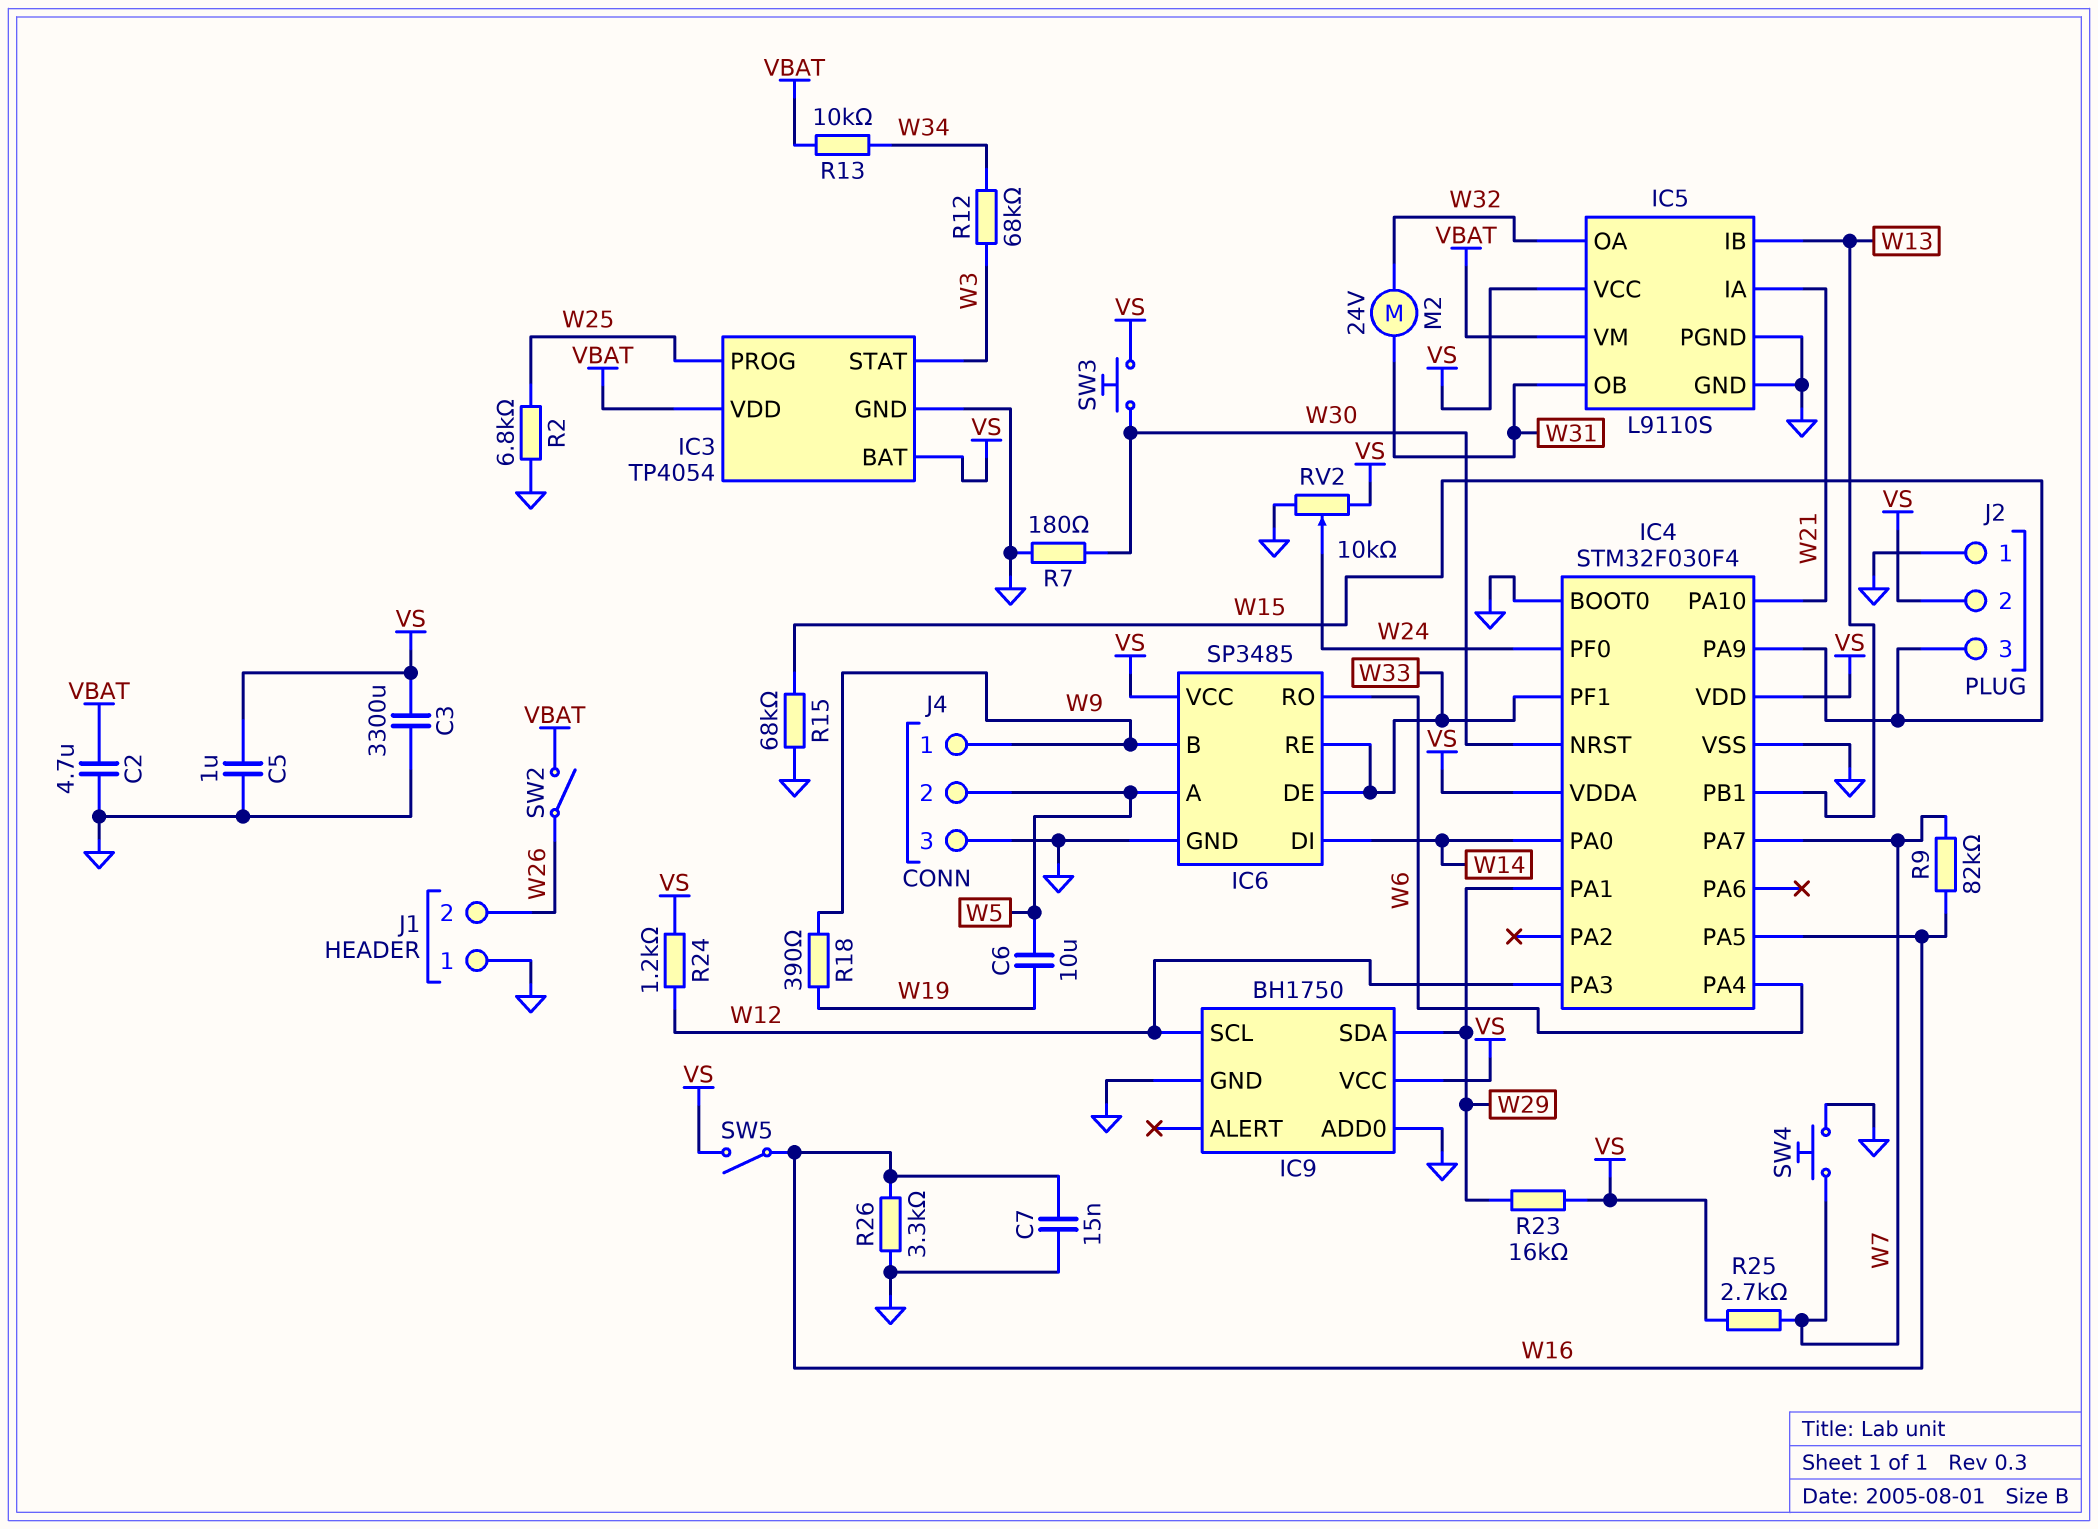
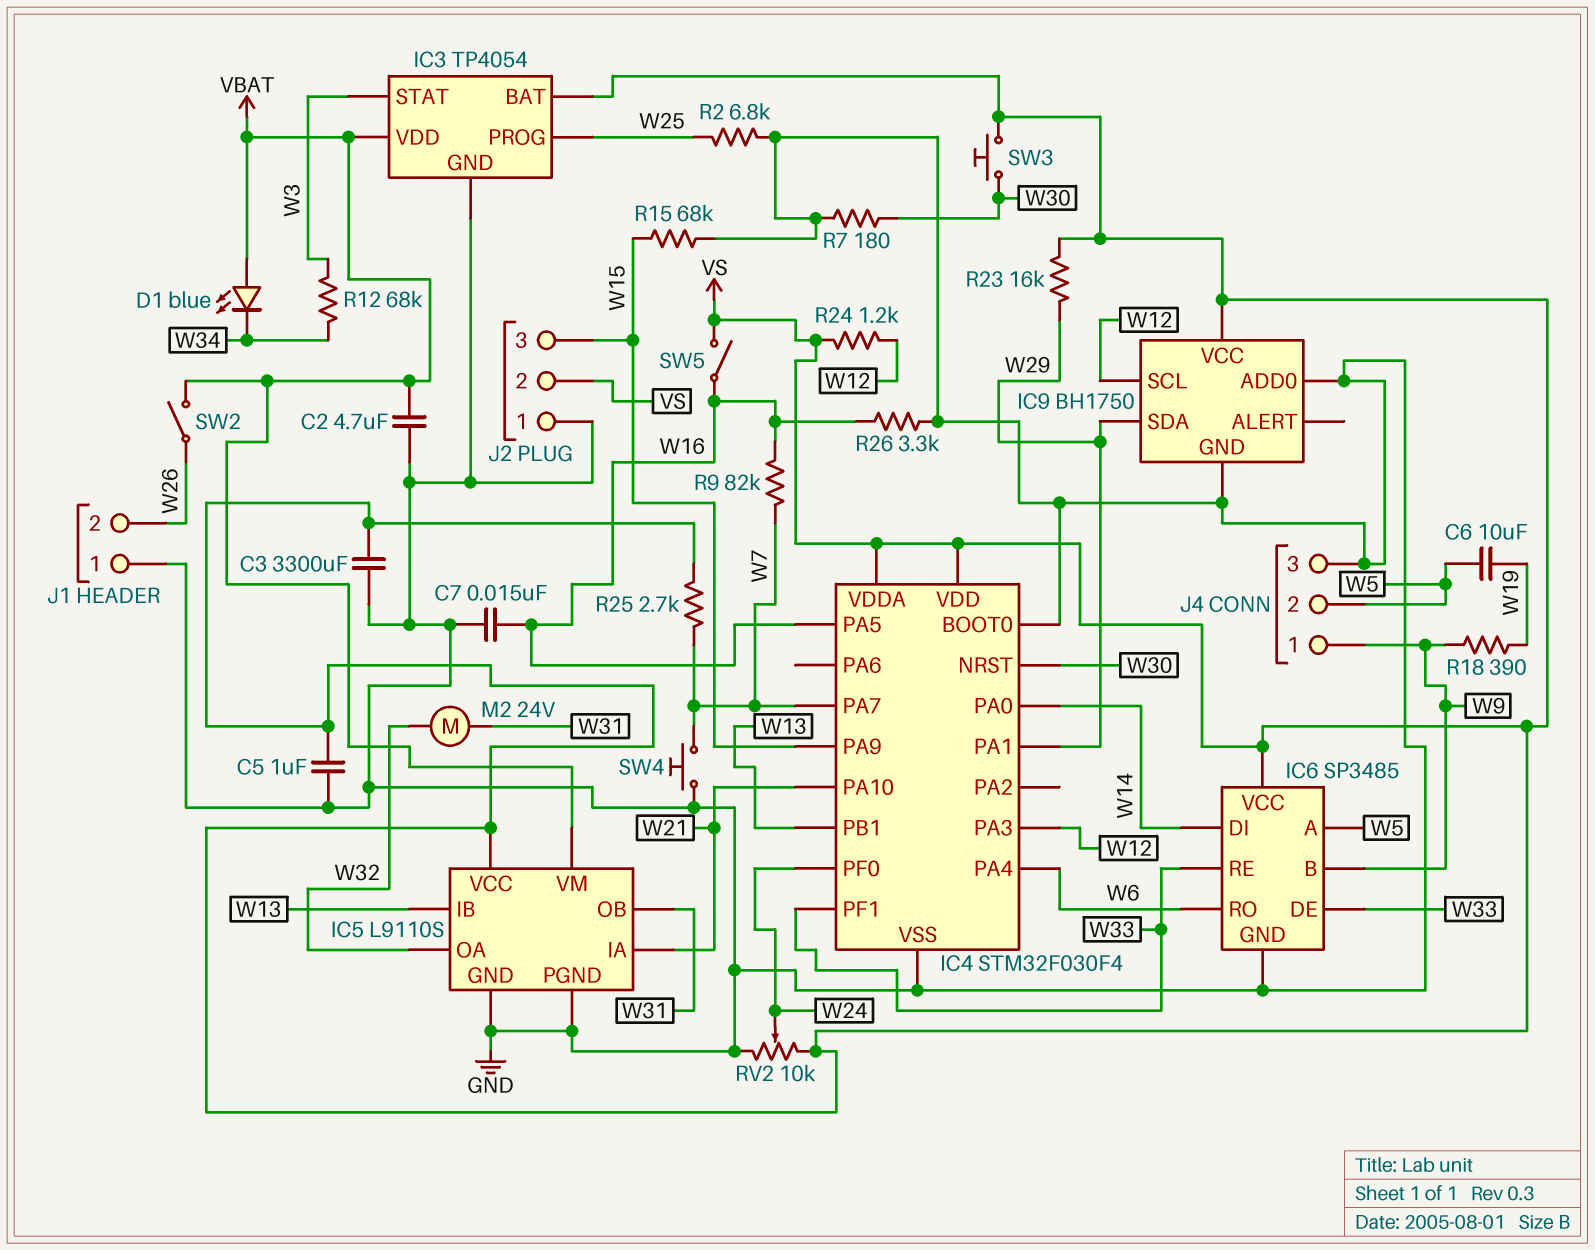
D1: none -> LED blue (A VBAT, K W34)
R13: 10k (VBAT, W34) -> none

